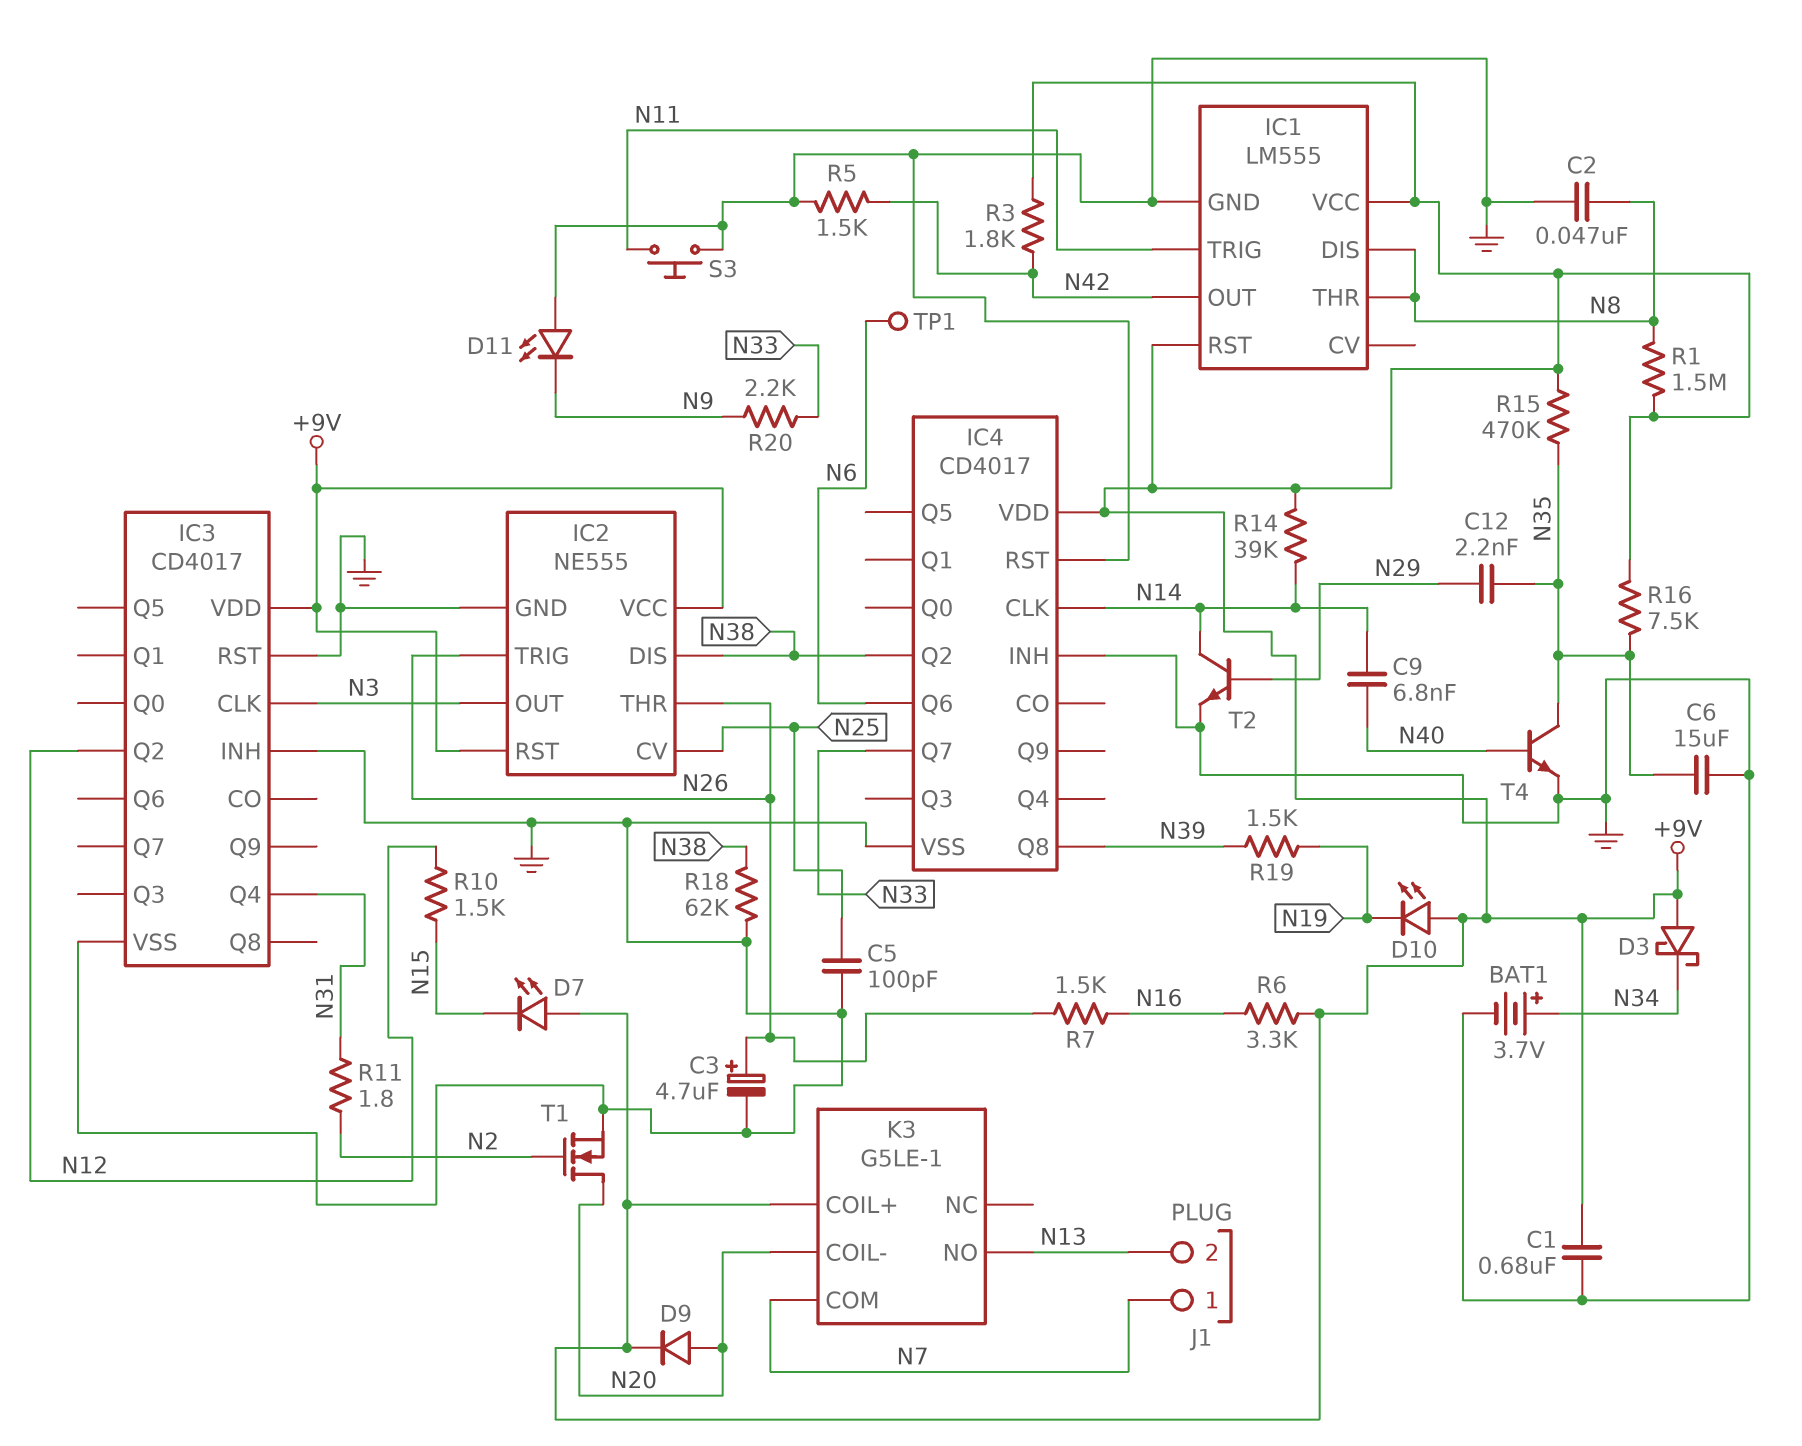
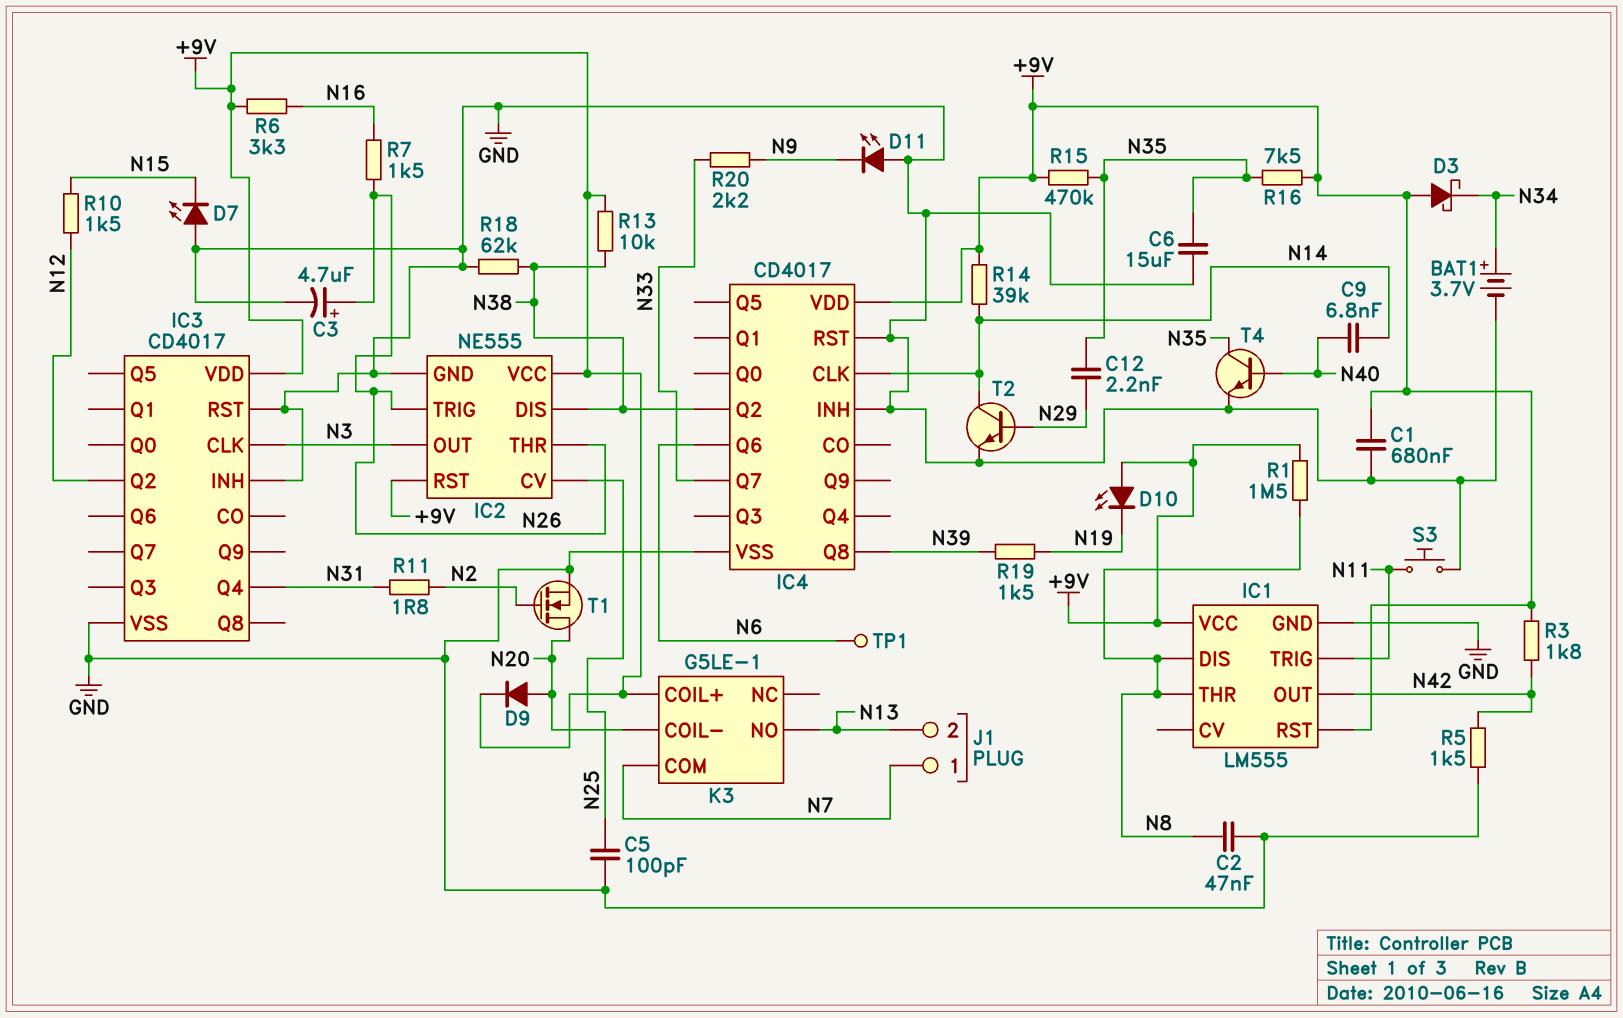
D7: LED (A +9V, K N15) -> LED (A GND, K N15)
R13: none -> 10k (+9V, N38)

